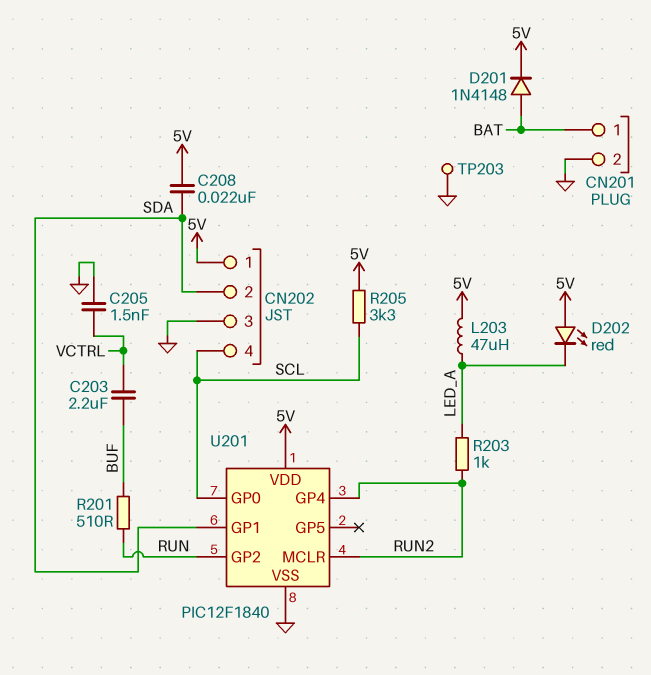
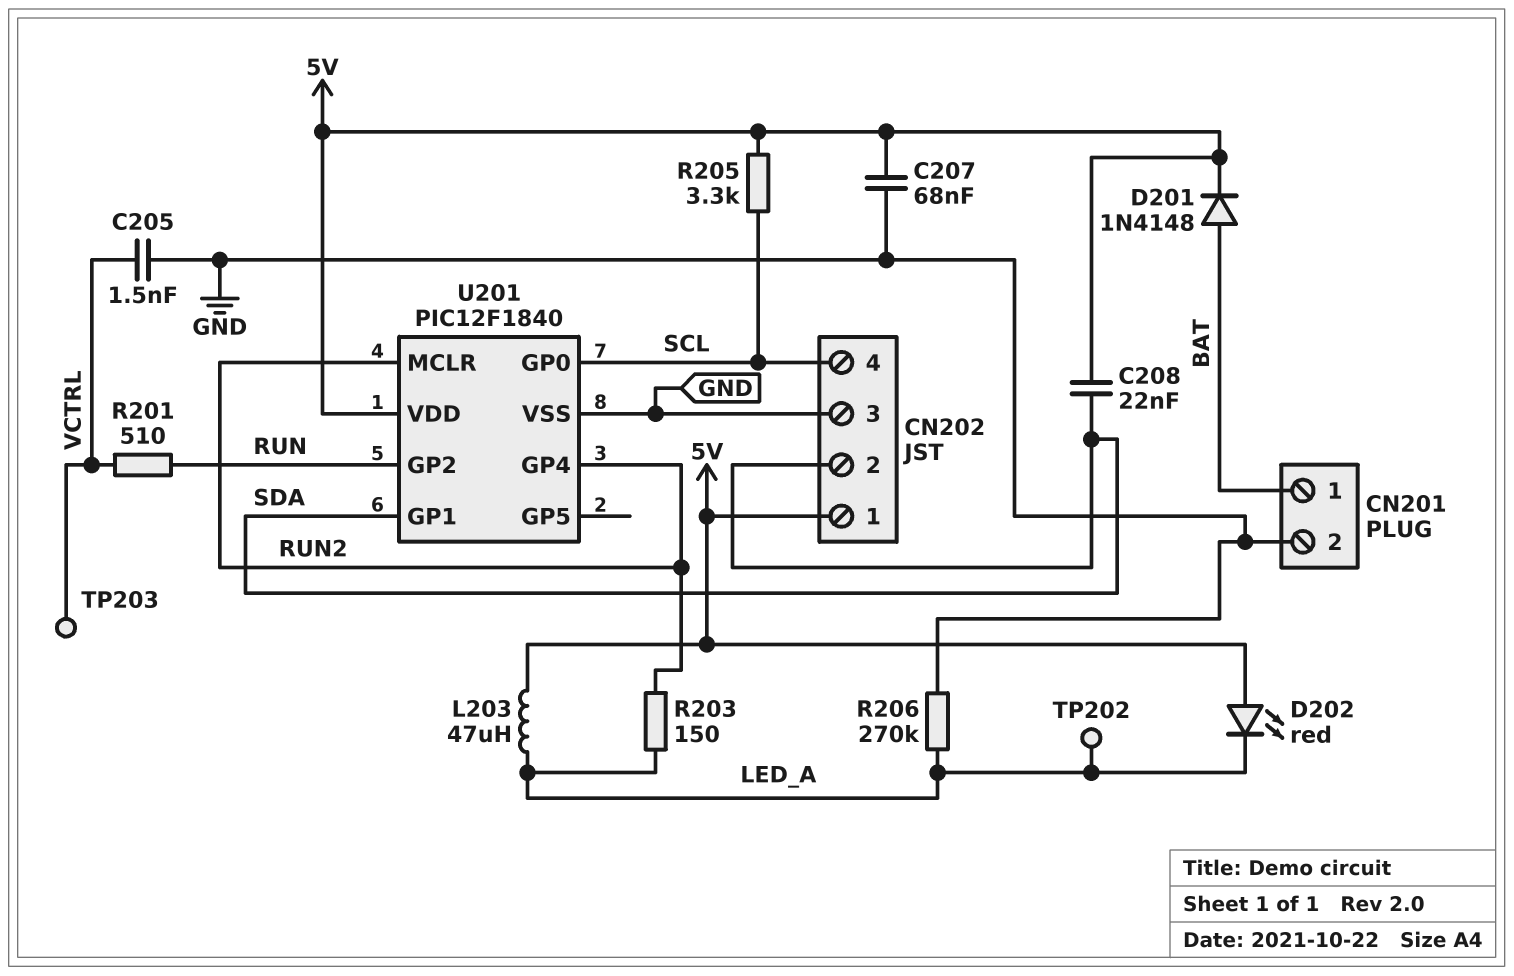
C203: 2.2uF (BUF, VCTRL) -> none
C207: none -> 68nF (5V, GND)
R201: 510 (BUF, RUN) -> 510 (RUN, VCTRL)
R203: 1k (LED_A, RUN2) -> 150 (LED_A, RUN2)
R206: none -> 270k (GND, LED_A)
TP202: none -> test point (LED_A)
TP203: test point (GND) -> test point (VCTRL)

